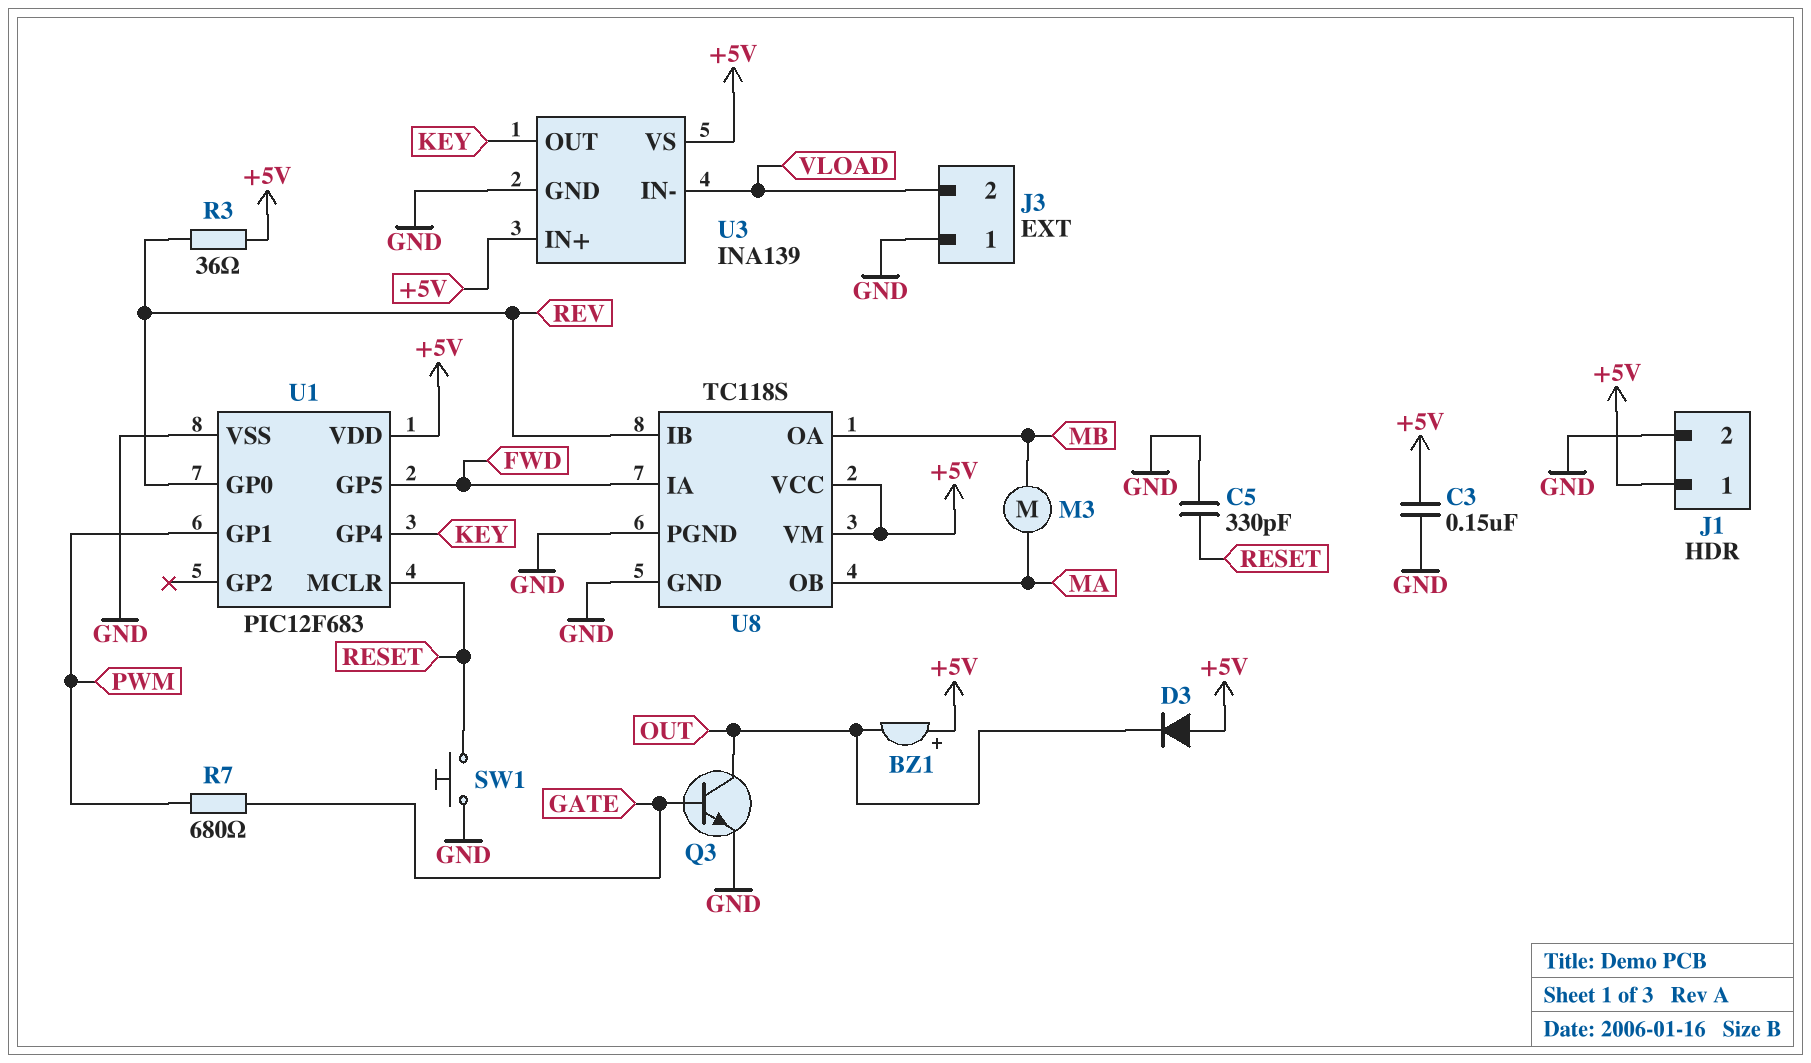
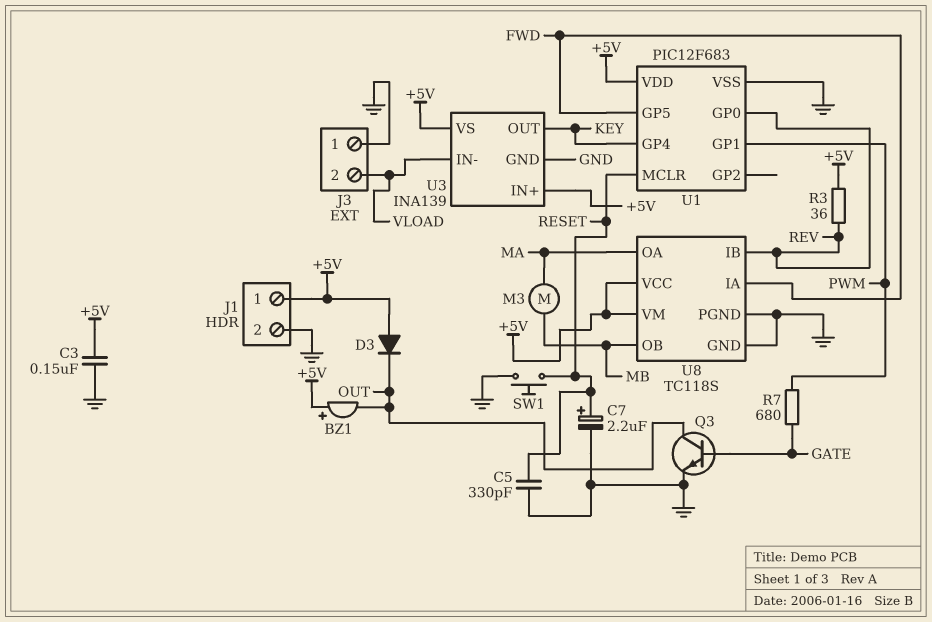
C7: none -> 2.2uF (plus RESET, minus GND)
U8 pin OA: MB -> MA
U8 pin OB: MA -> MB

